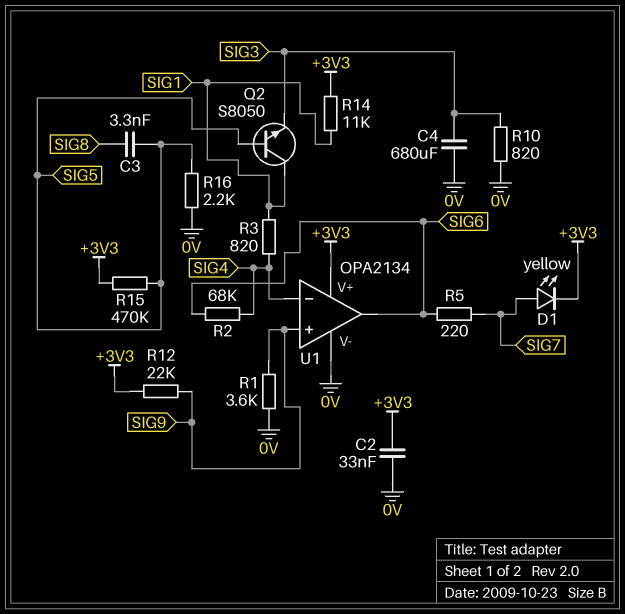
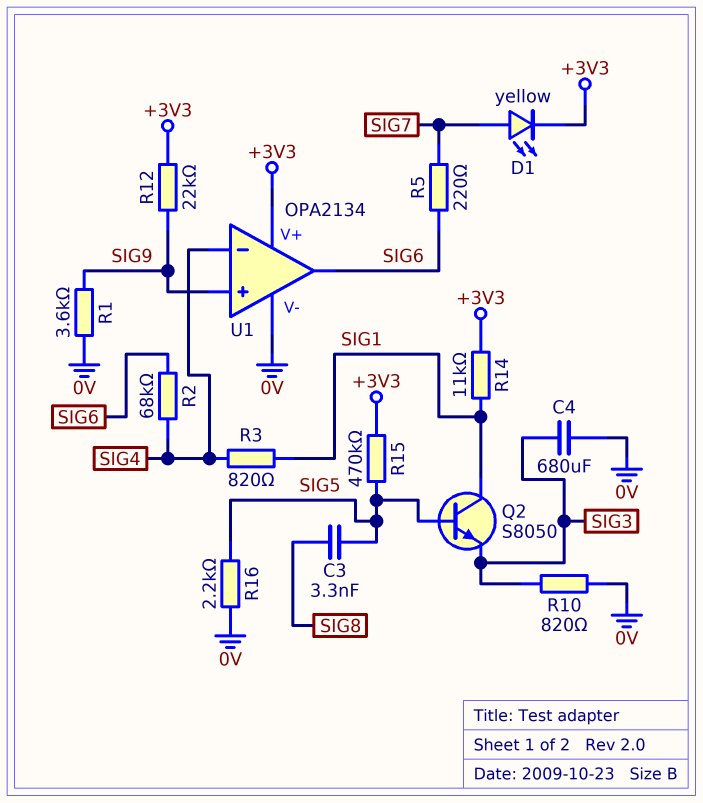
C2: 33nF (+3V3, 0V) -> none

